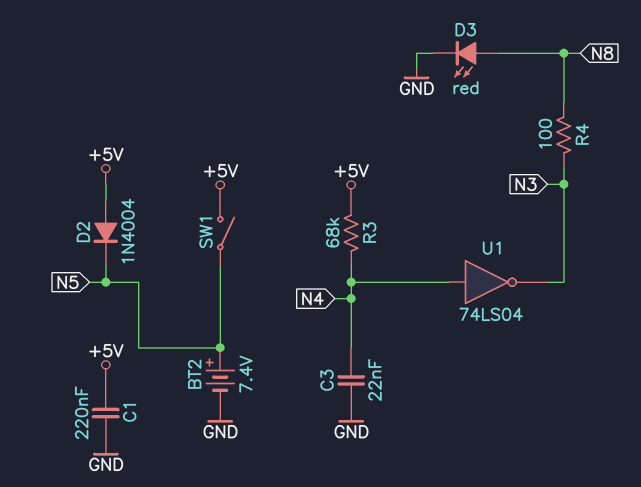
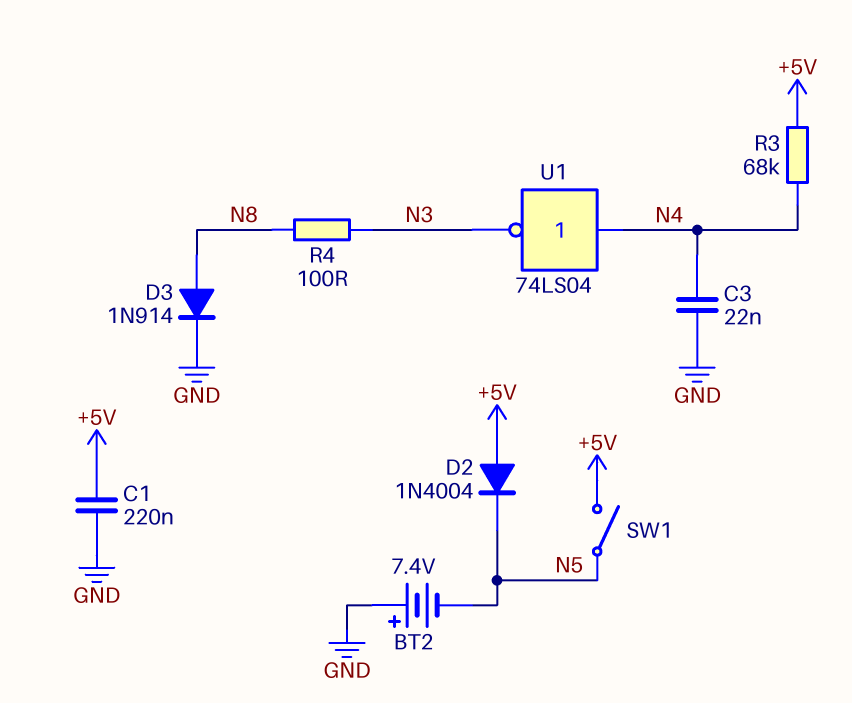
BT2: 7.4V (plus N5, minus GND) -> 7.4V (plus GND, minus N5)
D3: LED red (A N8, K GND) -> diode 1N914 (A N8, K GND)

